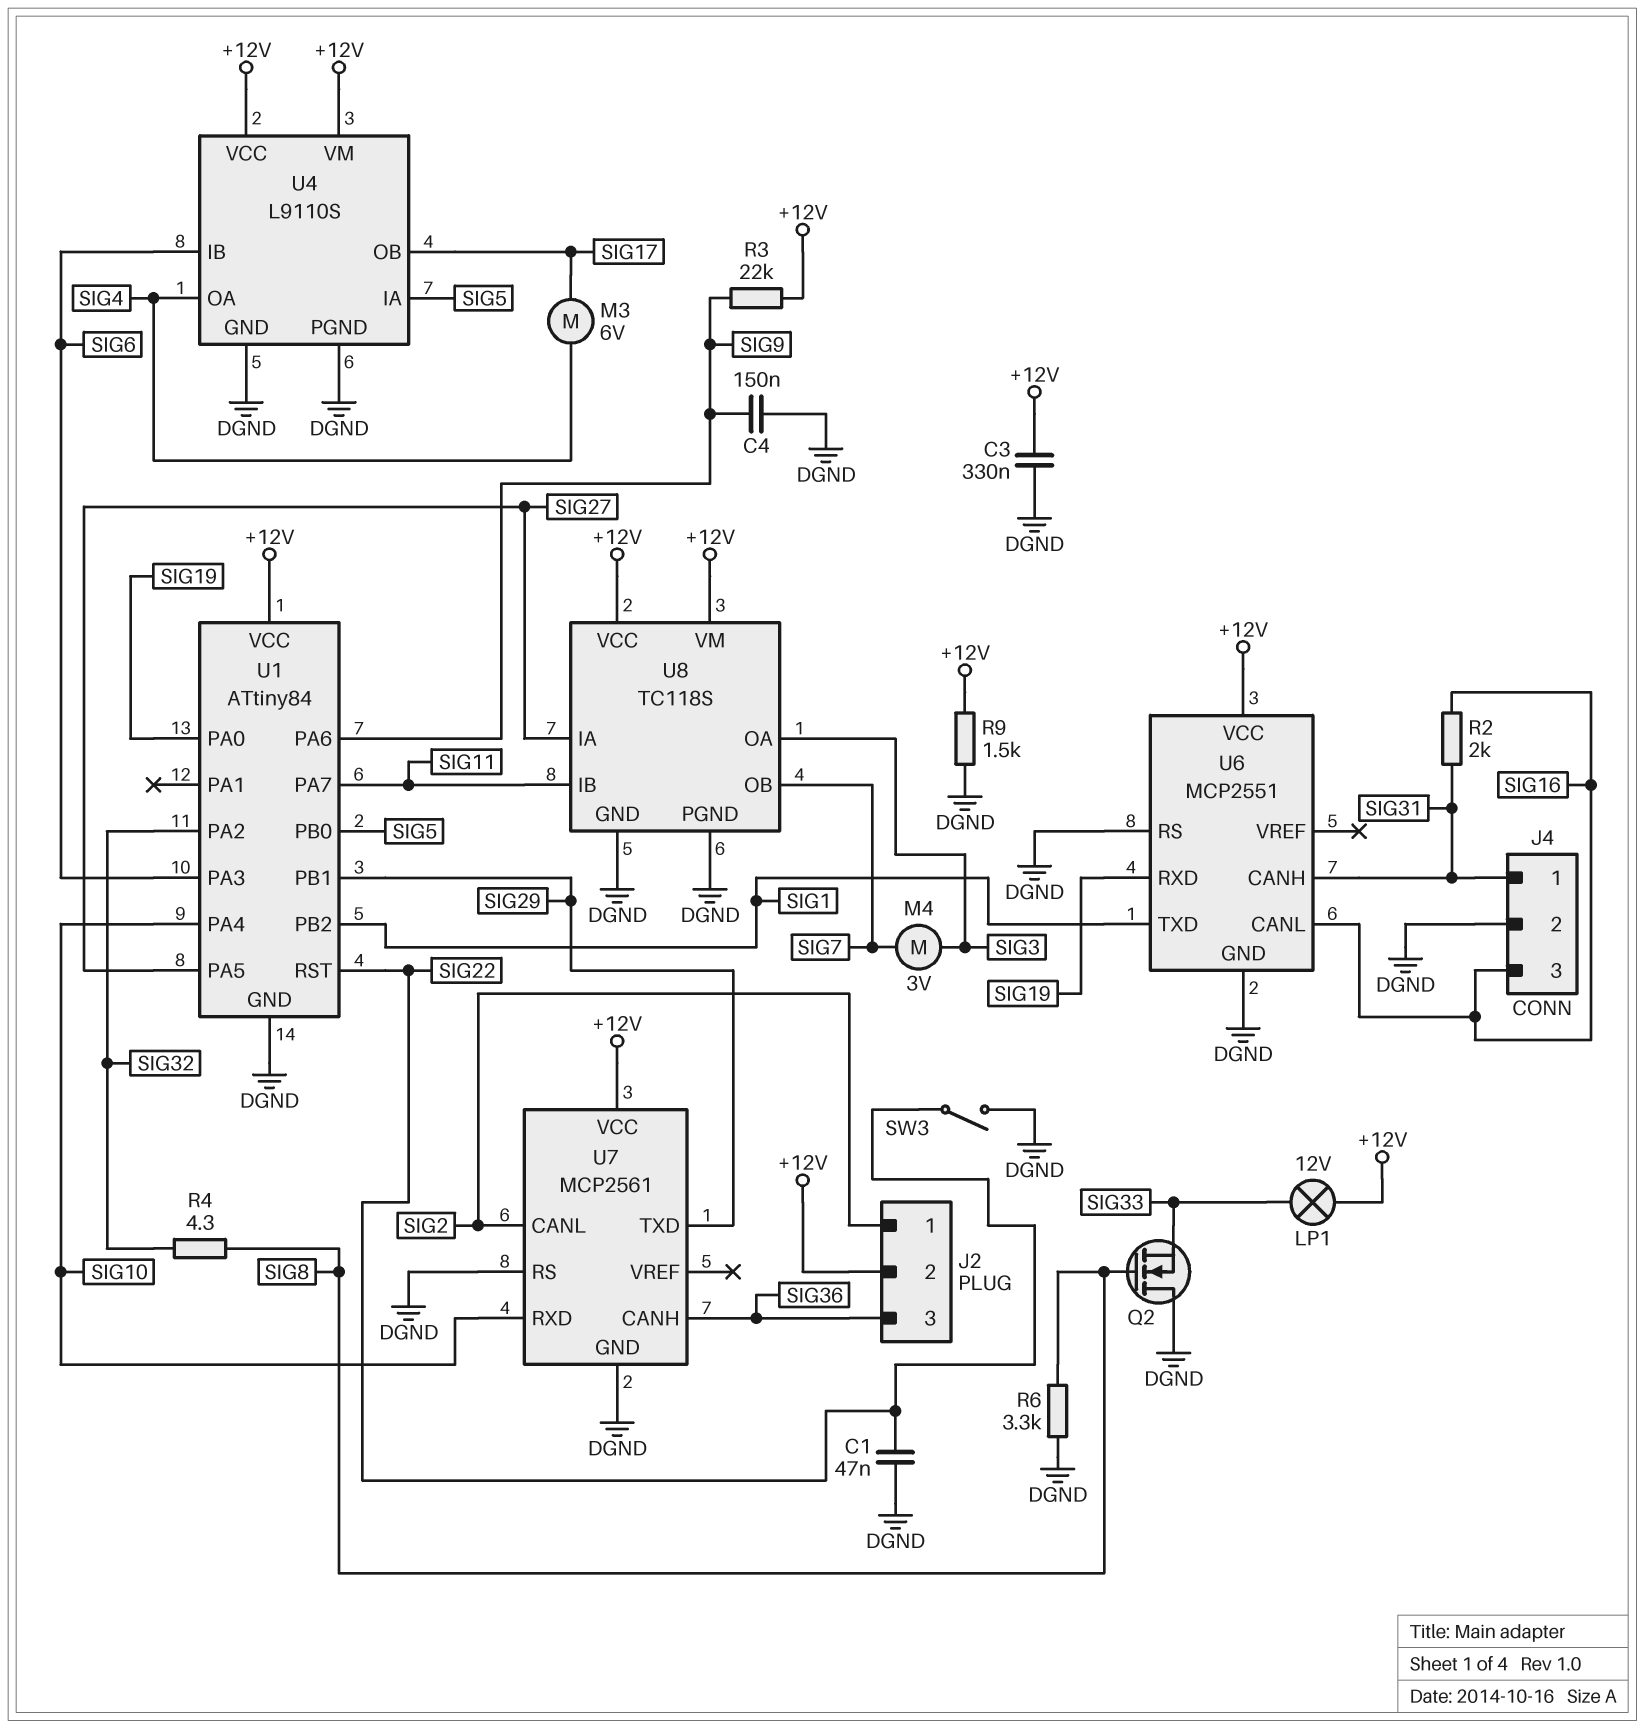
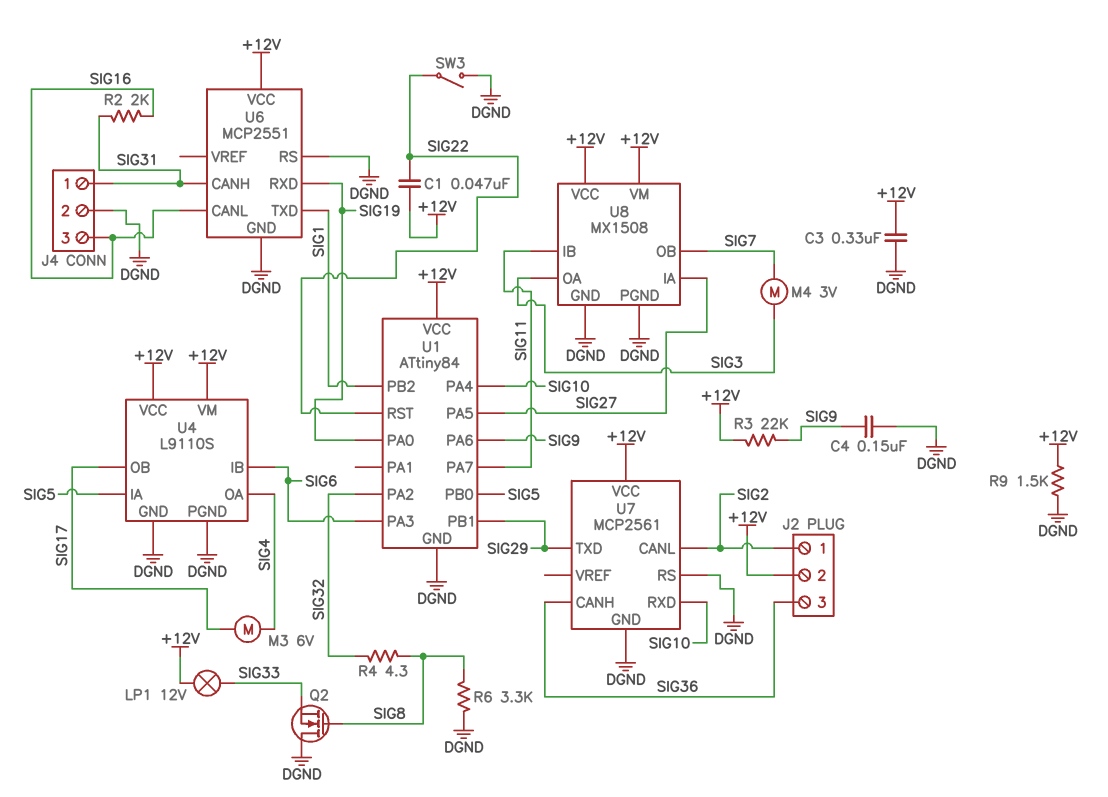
C1: 47nF (DGND, SIG22) -> 47nF (+12V, SIG22)
U8: TC118S -> MX1508

